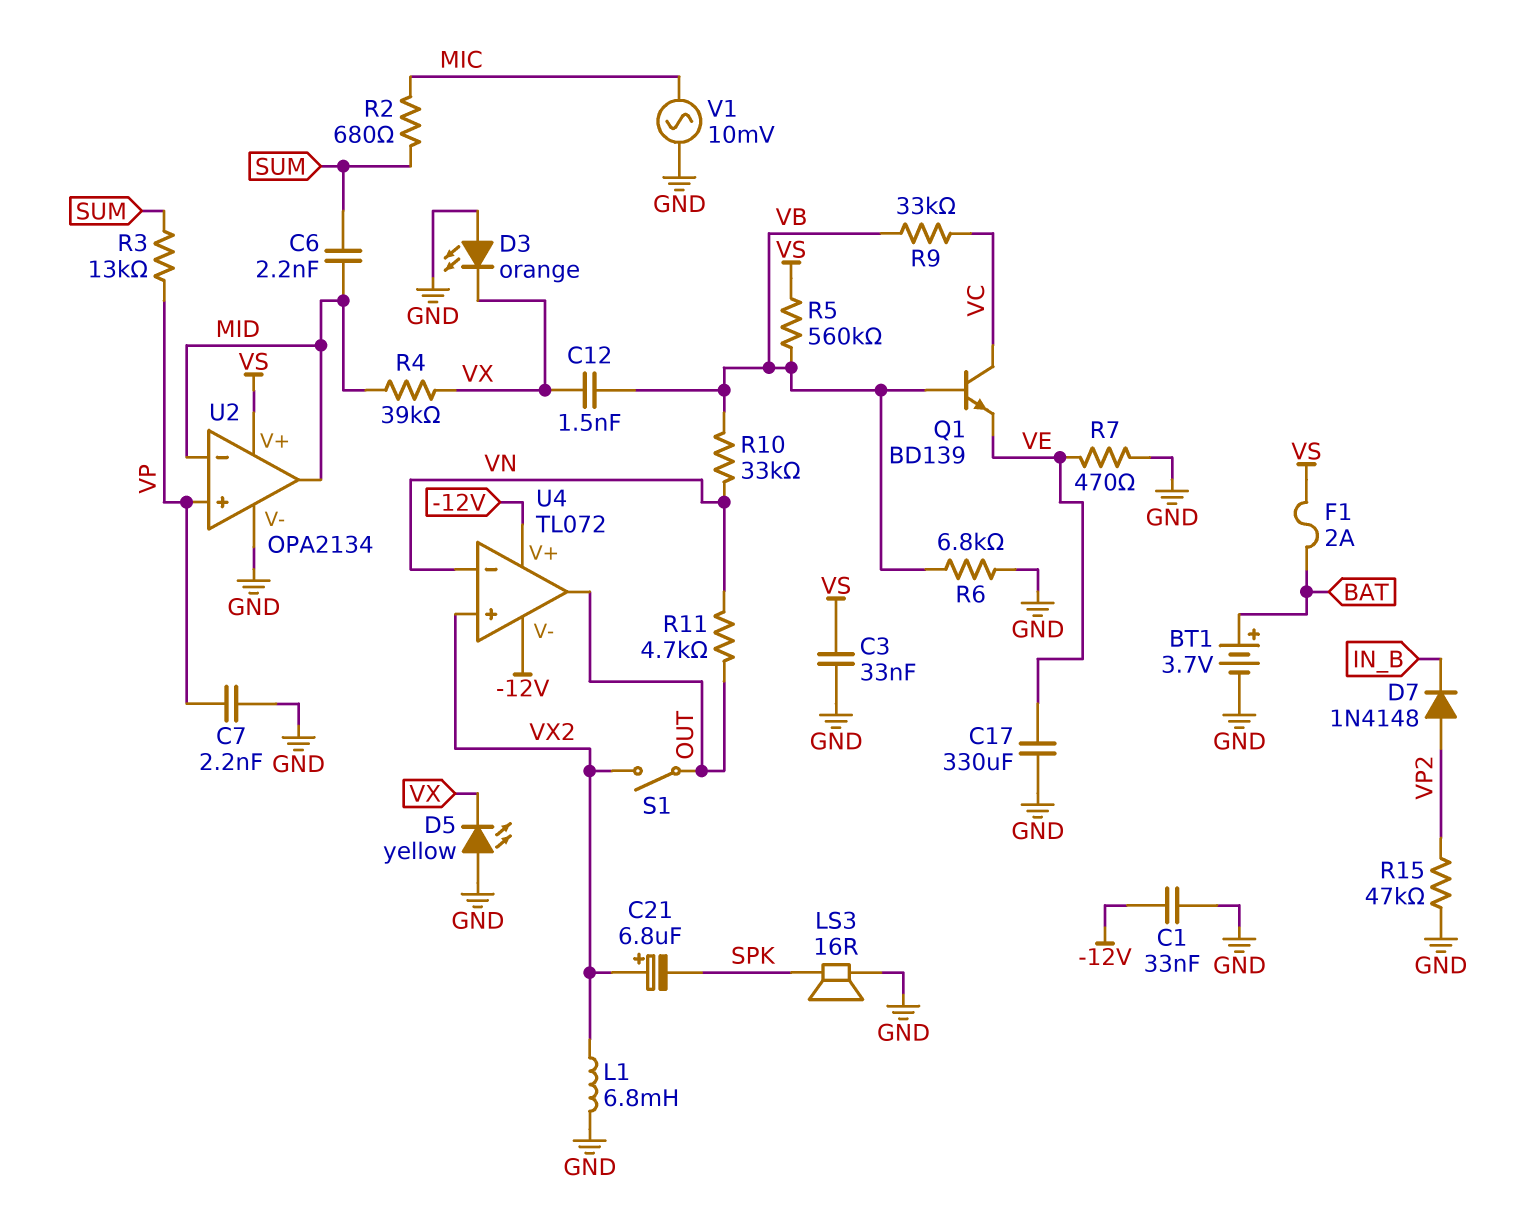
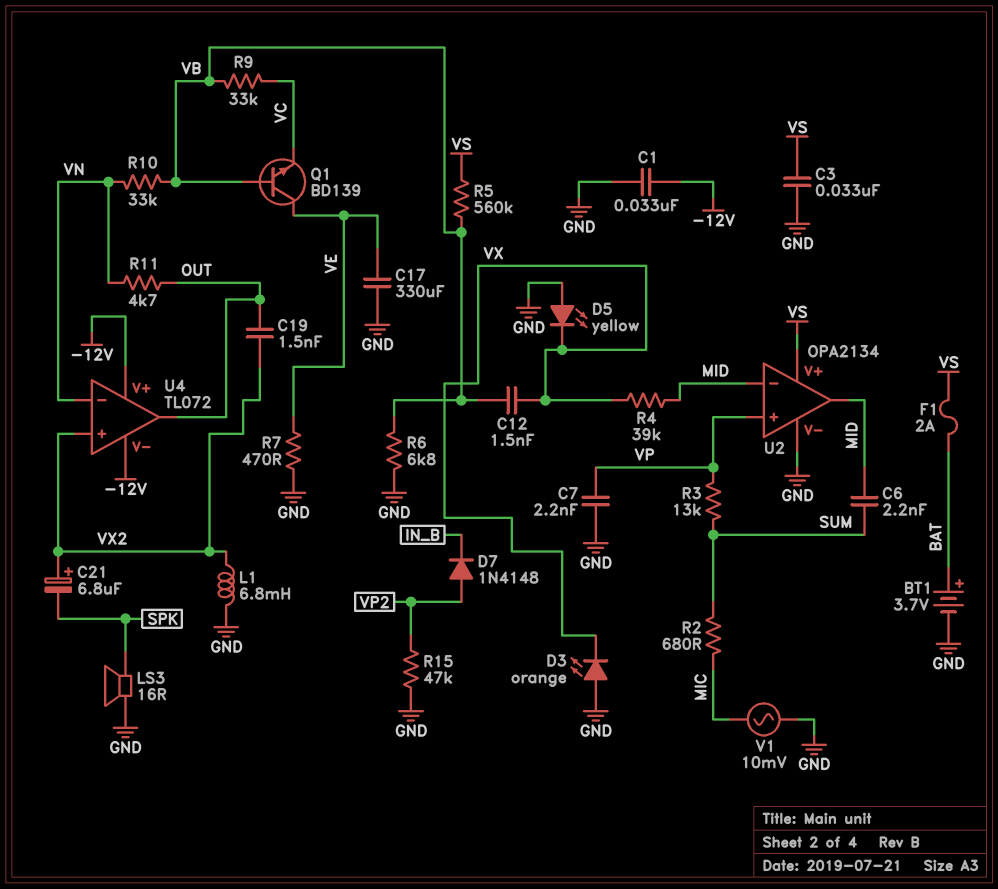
C19: none -> 1.5nF (OUT, VX2)
Q1: NPN BD139 (B VB, C VC, E VE) -> NPN BD139 (B VB, C VE, E VC)
S1: switch (OUT, VX2) -> none

